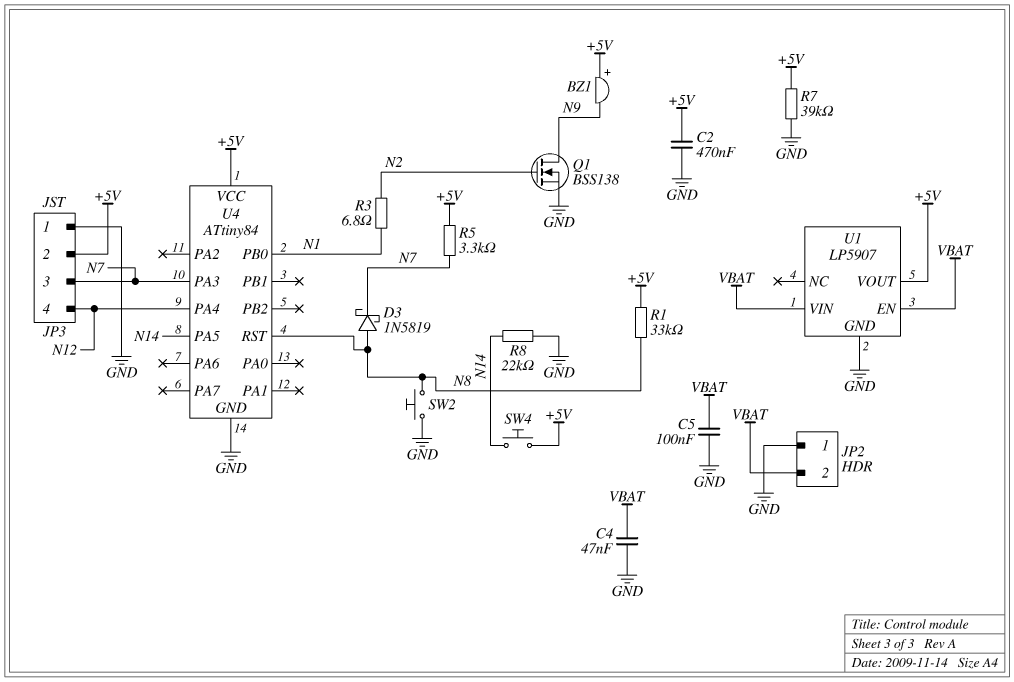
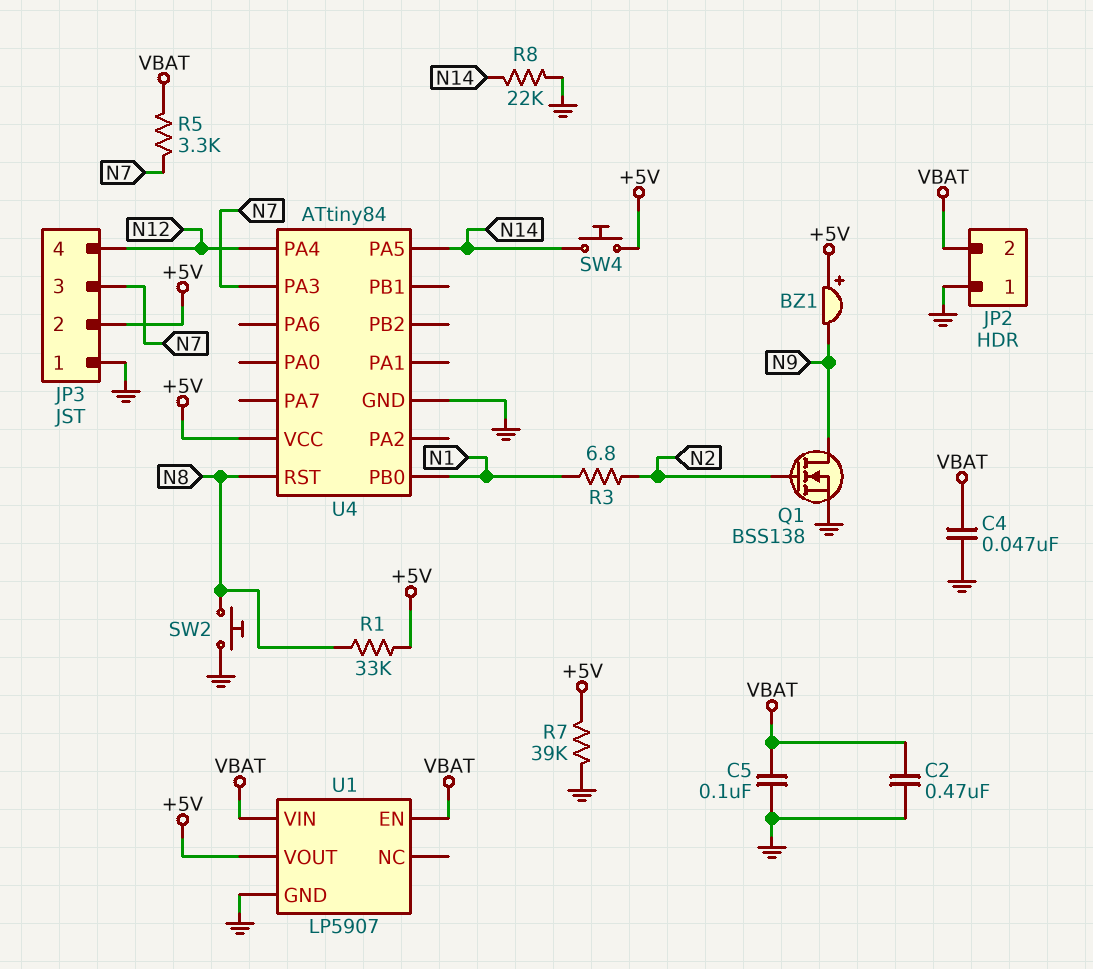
C2: 470nF (+5V, GND) -> 470nF (GND, VBAT)
D3: schottky 1N5819 (A N8, K N7) -> none
R5: 3.3k (+5V, N7) -> 3.3k (N7, VBAT)

